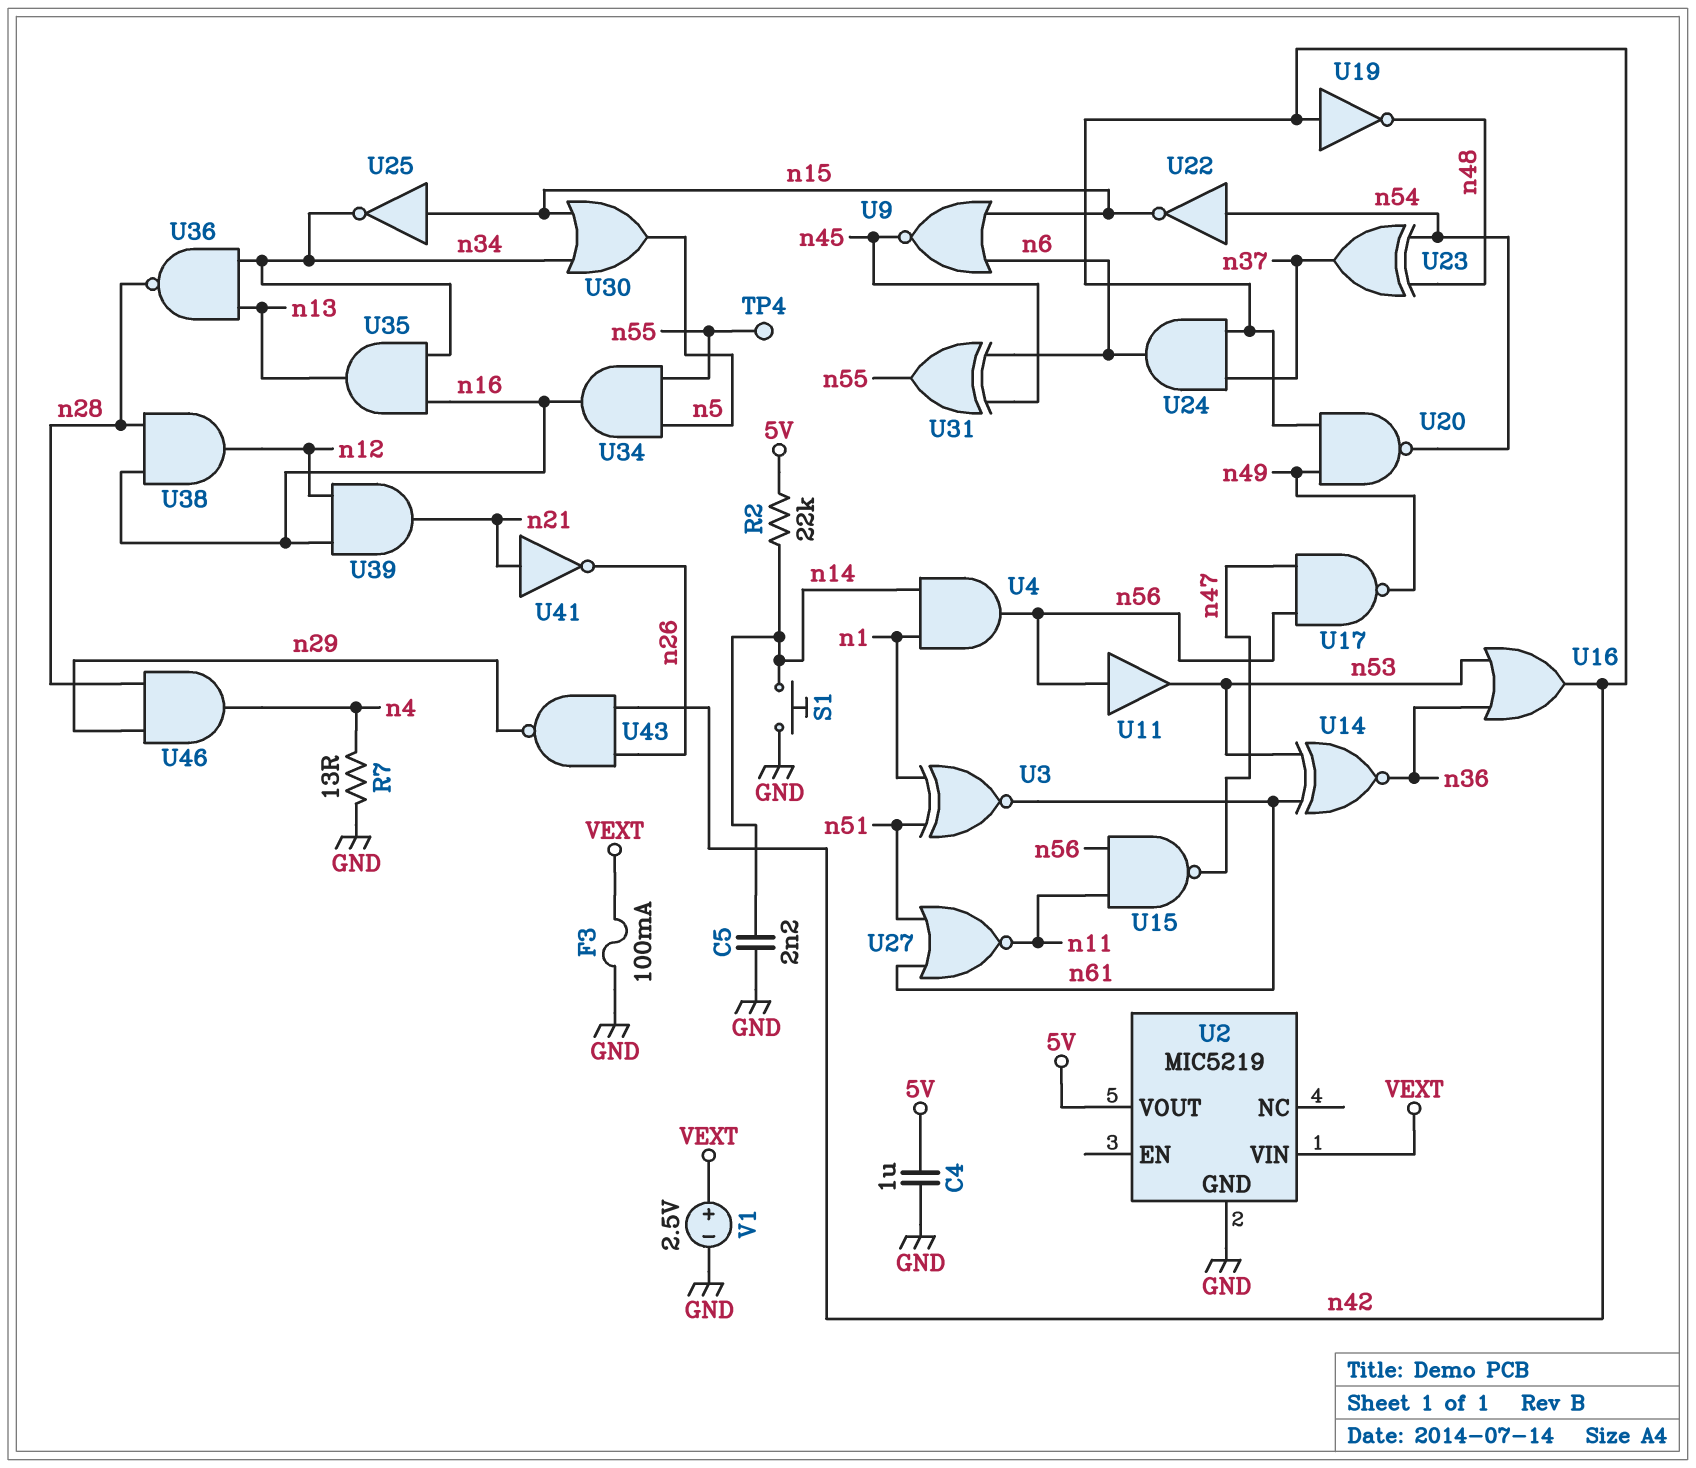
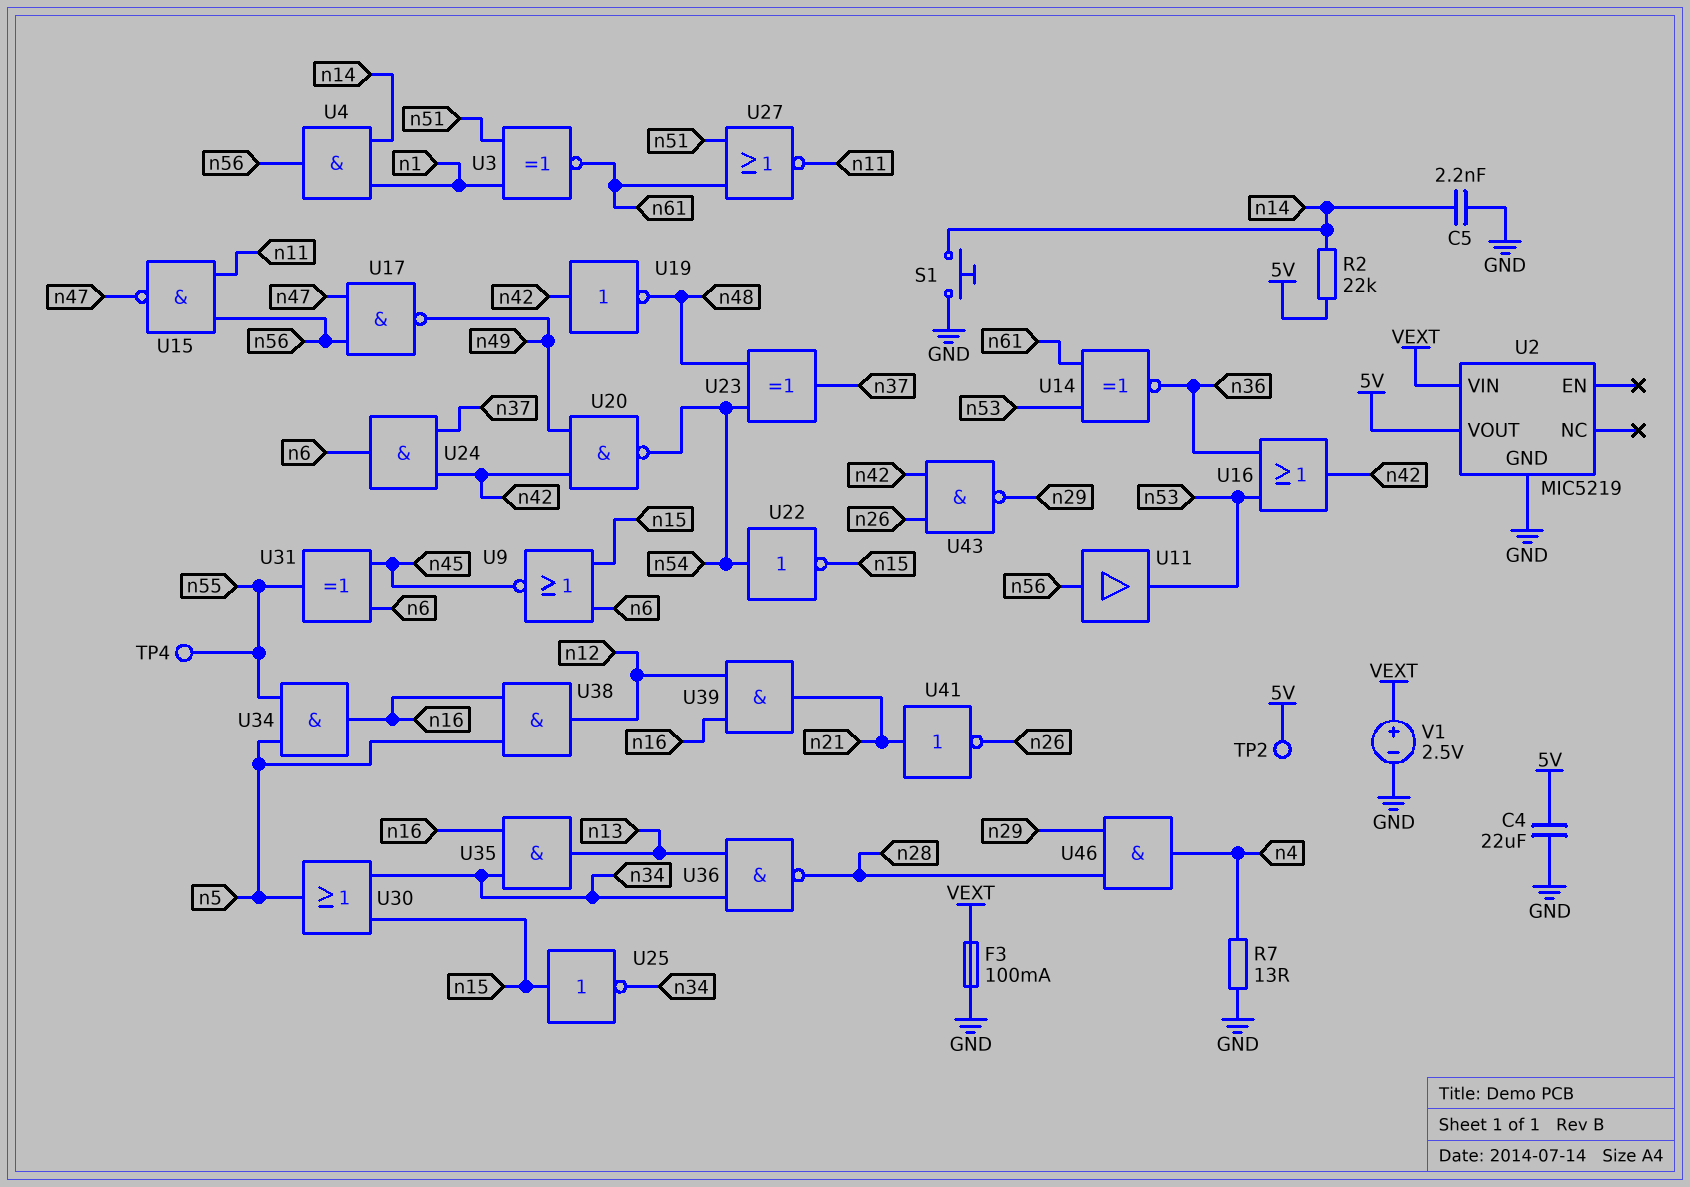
C4: 1uF (5V, GND) -> 22uF (5V, GND)
TP2: none -> test point (5V)
U38: AND (in n16, in n28, out n12) -> AND (in n5, in n16, out n12)

